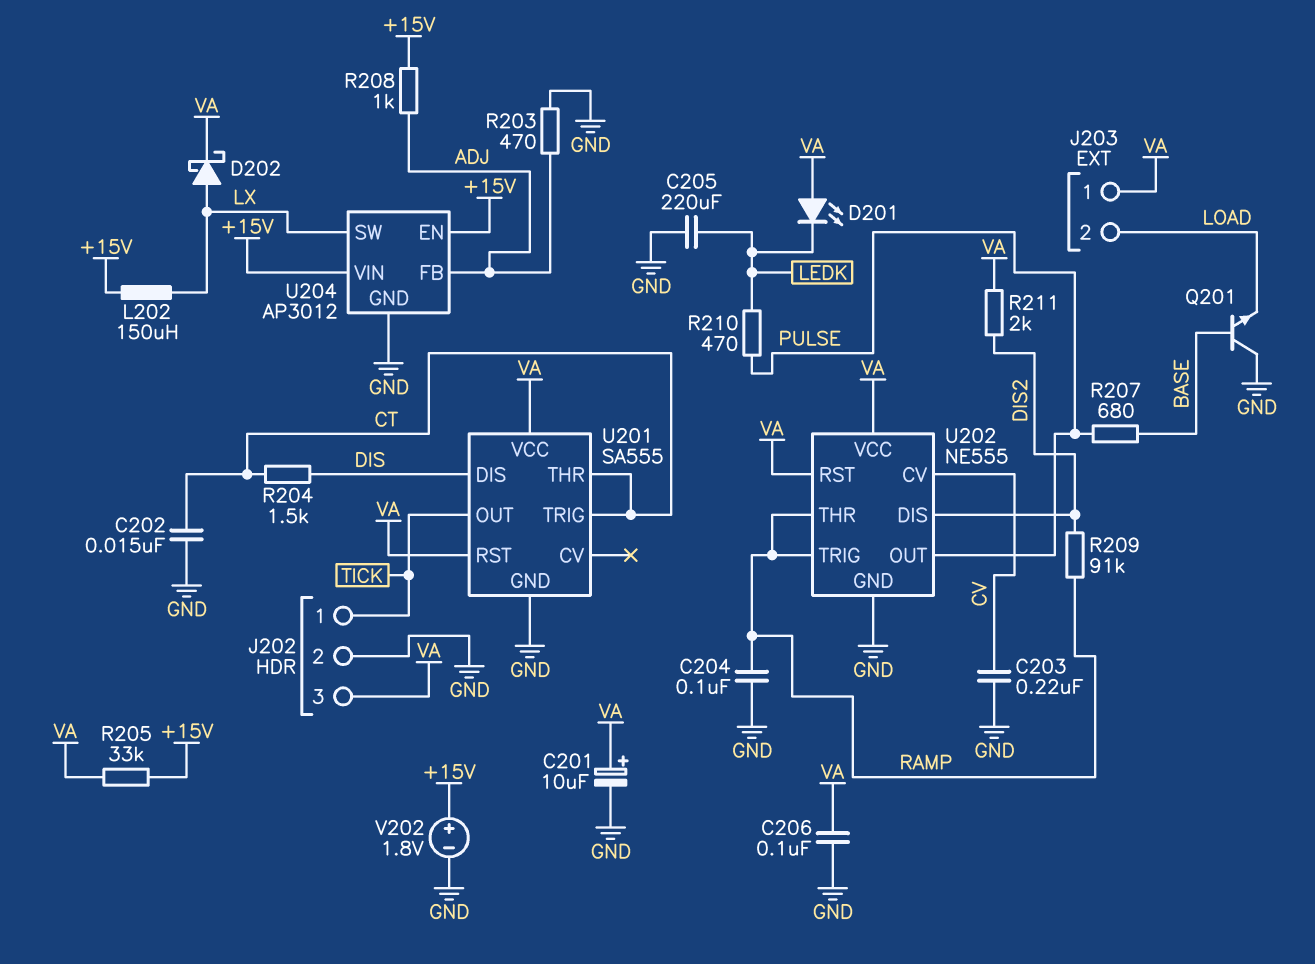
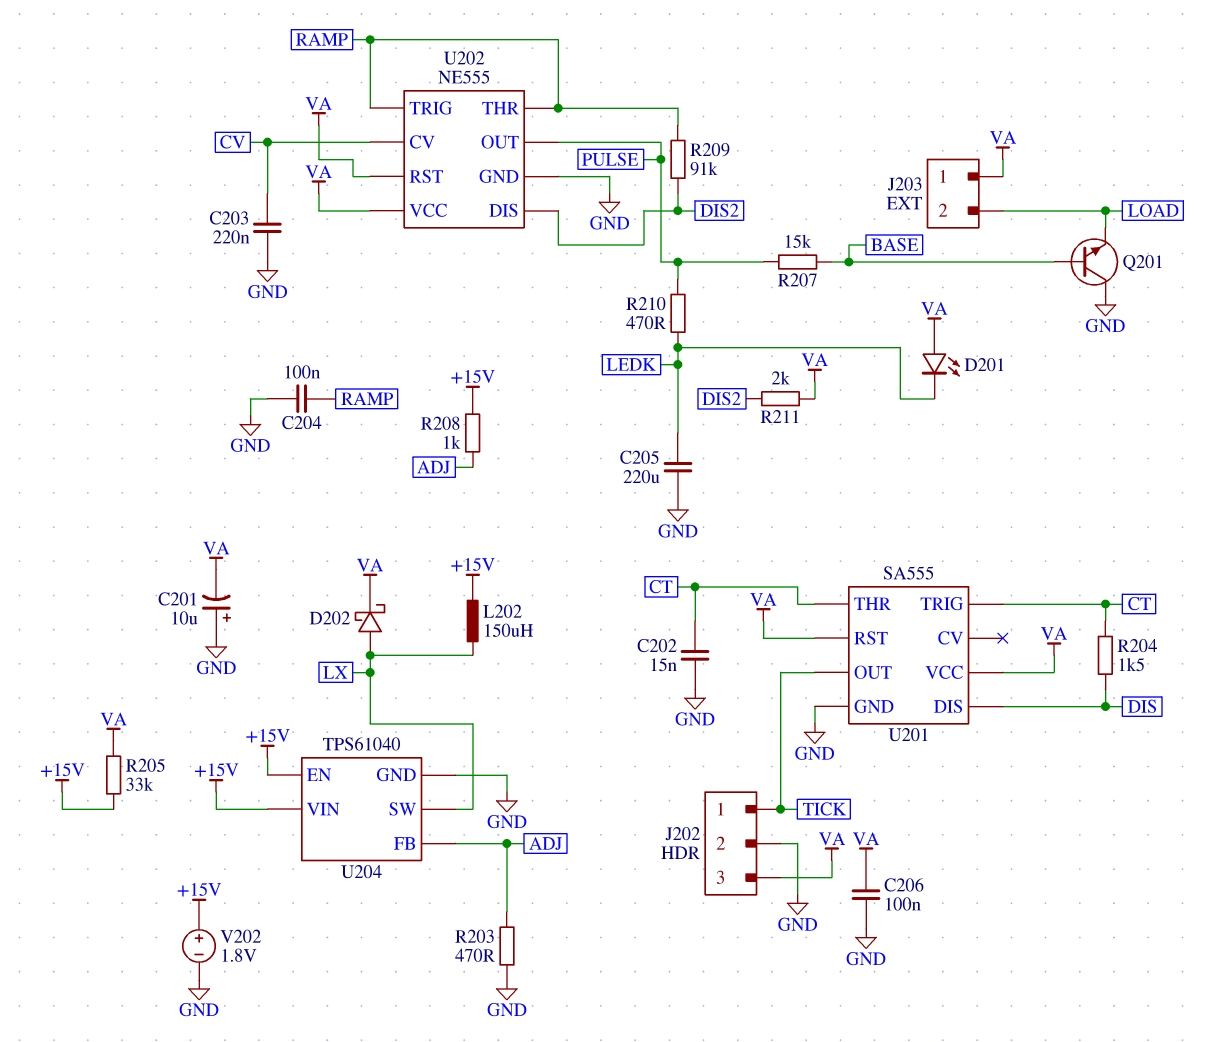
C201: 10uF (plus VA, minus GND) -> 10uF (plus GND, minus VA)
R207: 680 (BASE, PULSE) -> 15k (BASE, PULSE)
U204: AP3012 -> TPS61040

